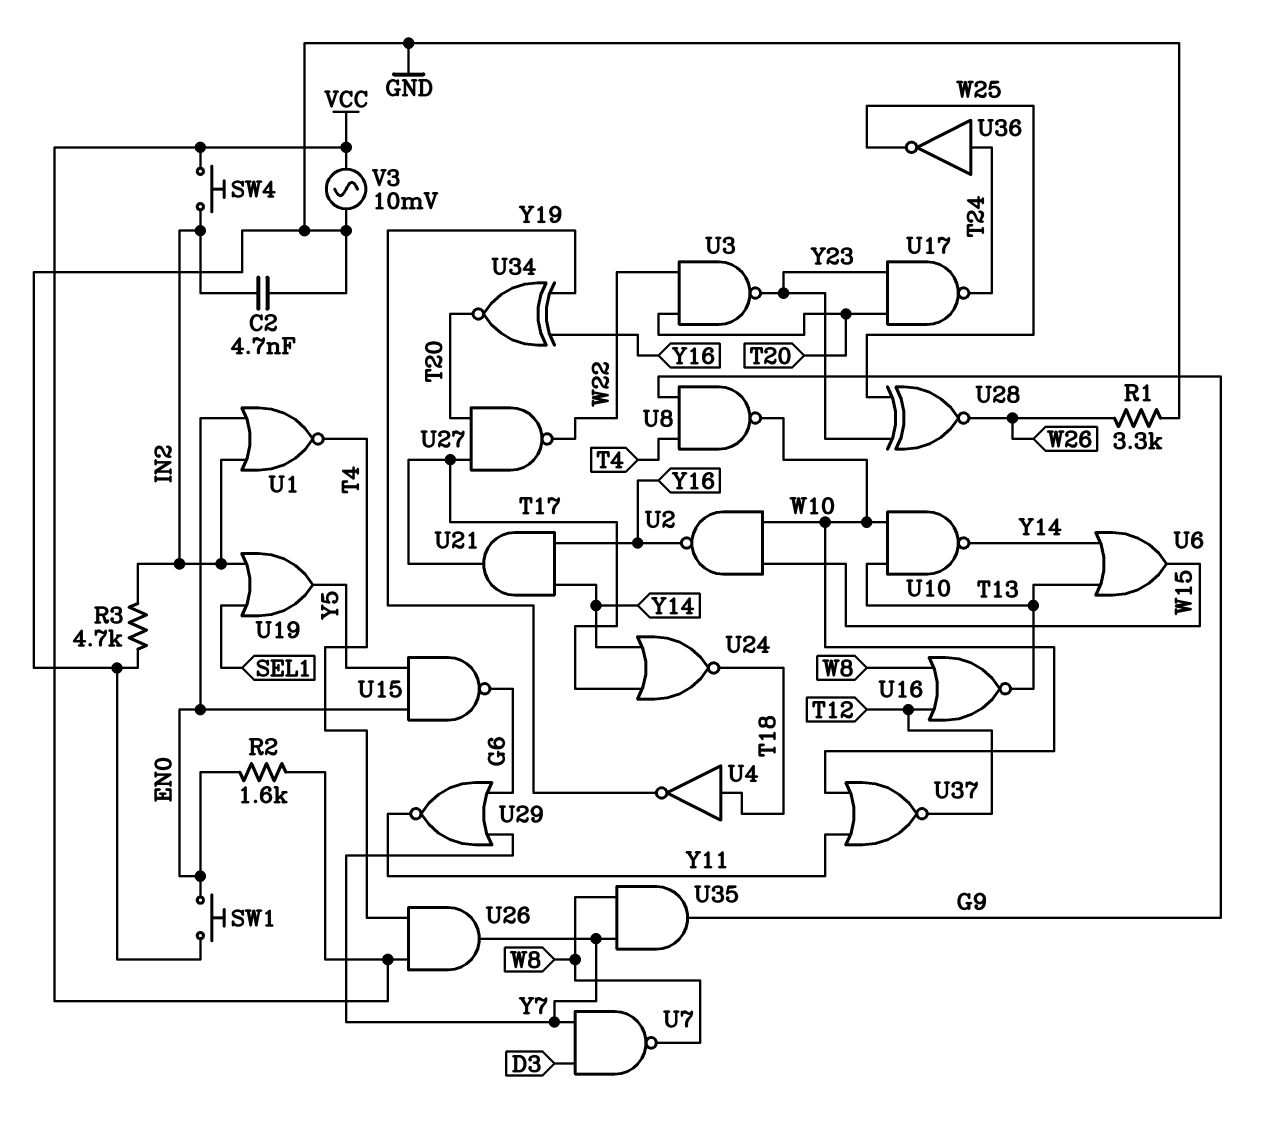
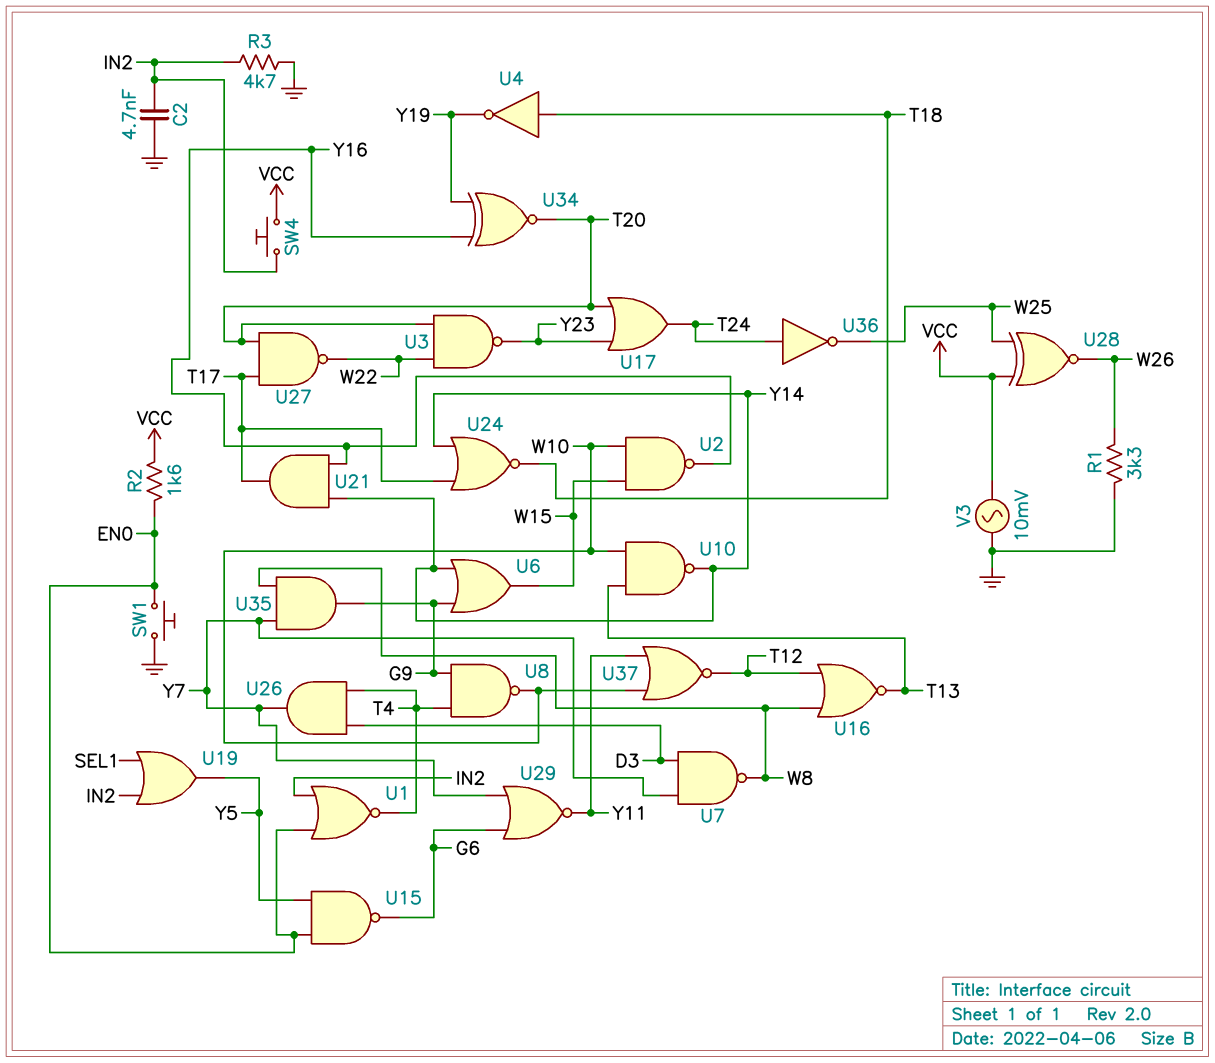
U6: OR (in T13, in Y14, out W15) -> OR (in G9, in Y14, out W15)
U17: NAND (in T20, in Y23, out T24) -> OR (in T20, in Y23, out T24)
U26: AND (in T4, in VCC, out Y7) -> AND (in D3, in T4, out Y7)
U28: XNOR (in W25, in Y23, out W26) -> XNOR (in VCC, in W25, out W26)

